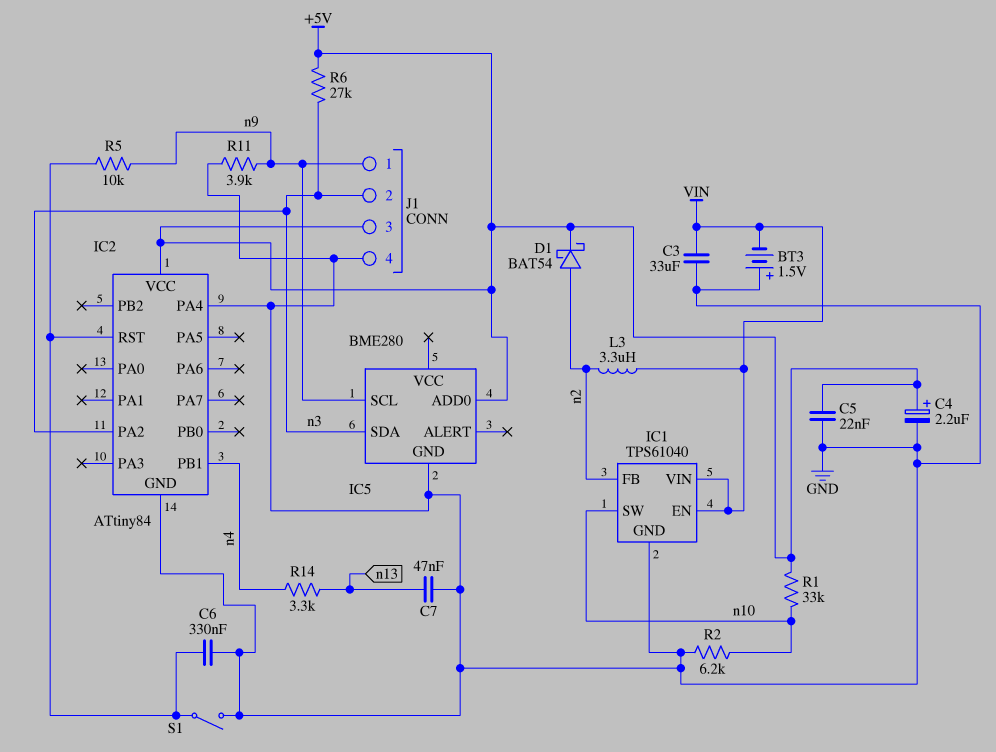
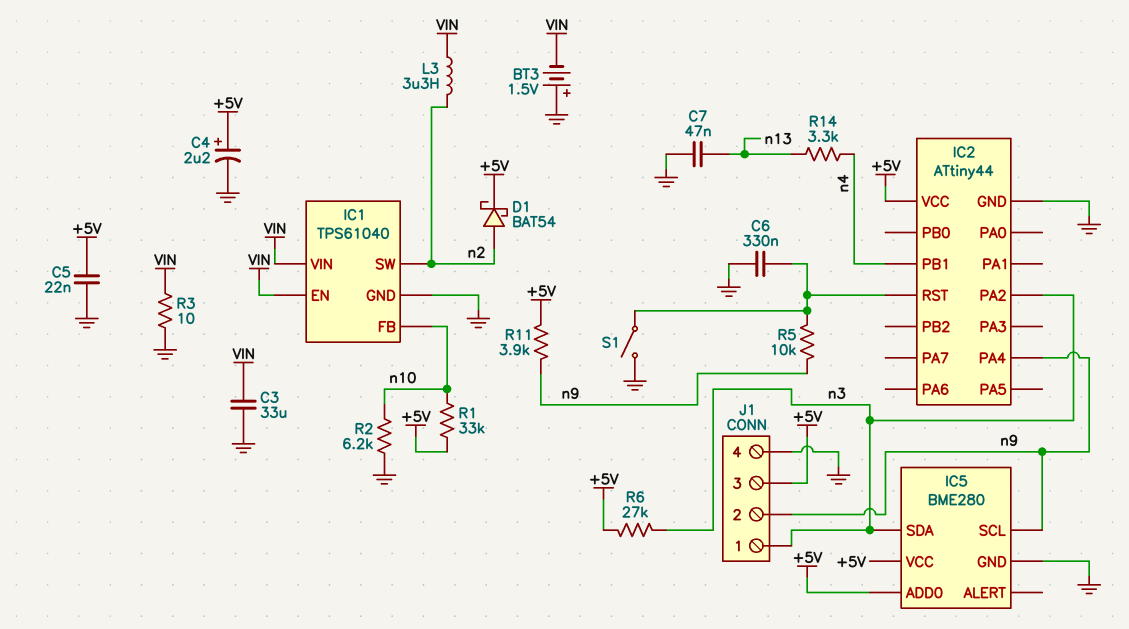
IC1 pin FB: n2 -> n10
IC1 pin SW: n10 -> n2
IC2: ATtiny84 -> ATtiny44
IC2 pin PA4: GND -> n9
IC5 pin VCC: none -> +5V
J1 pin 1: n9 -> n3
J1 pin 2: n3 -> n9
R3: none -> 10 (GND, VIN)
R11: 3.9k (GND, n9) -> 3.9k (+5V, n9)

